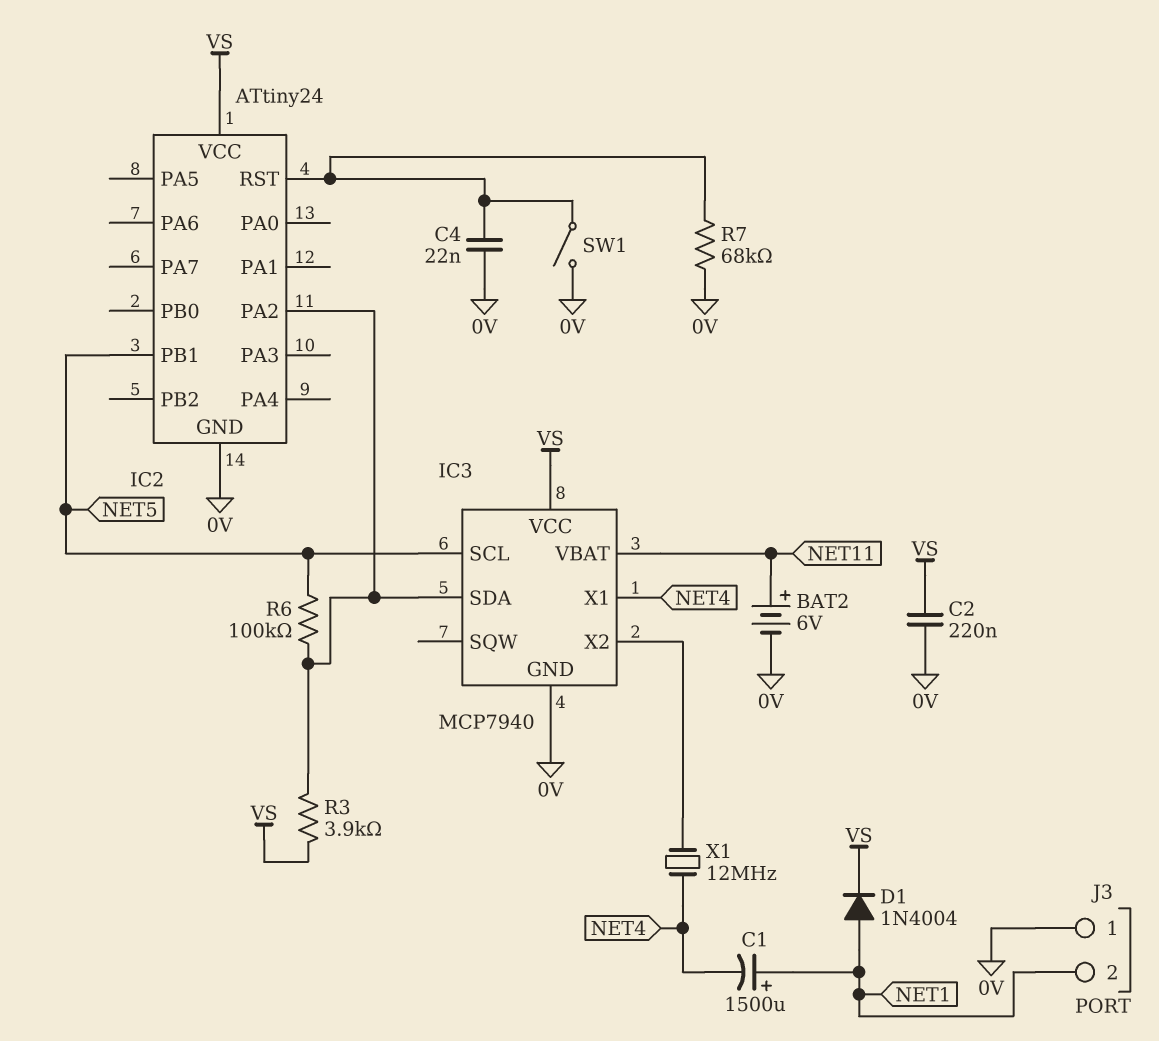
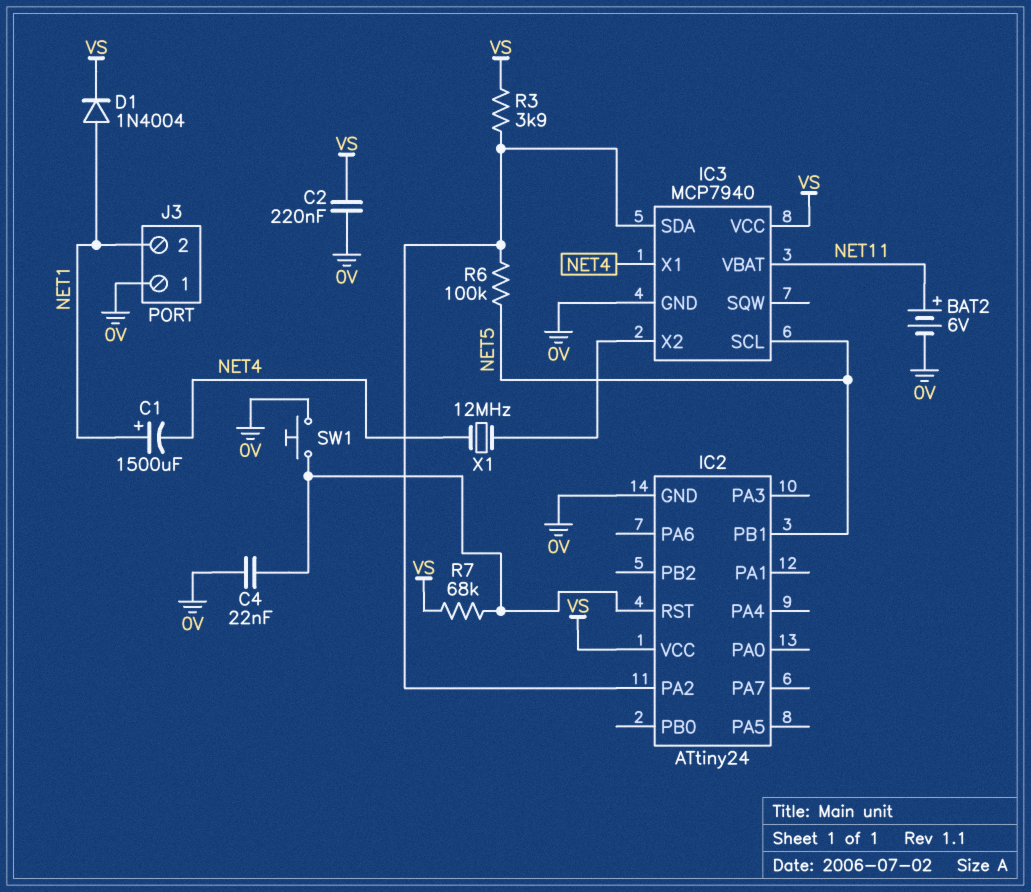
R7: 68k (0V, IC2/RST) -> 68k (IC2/RST, VS)
SW1: switch (0V, IC2/RST) -> button (0V, IC2/RST)

